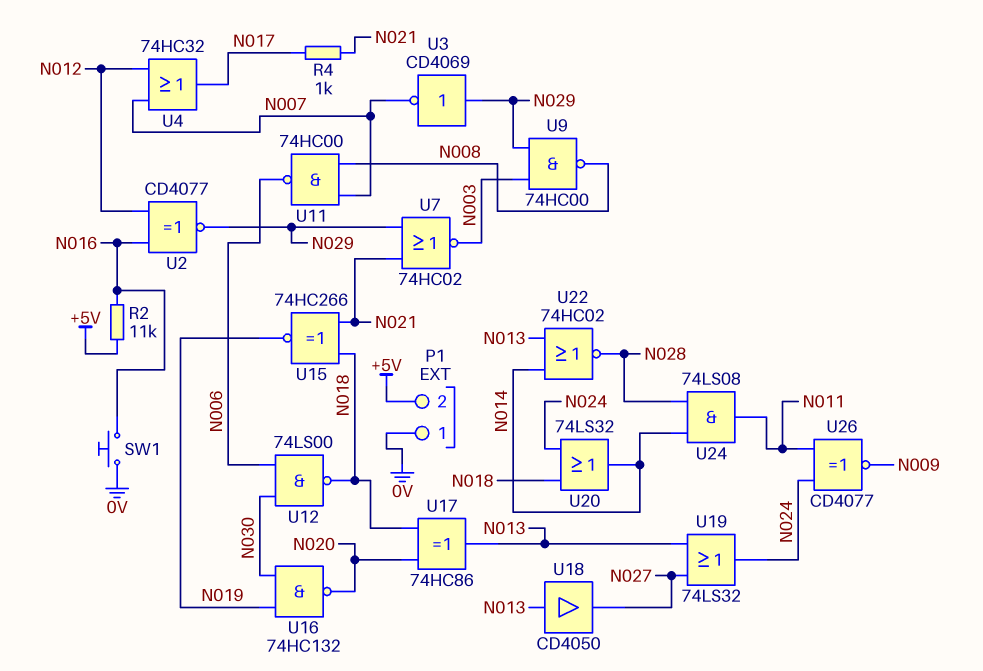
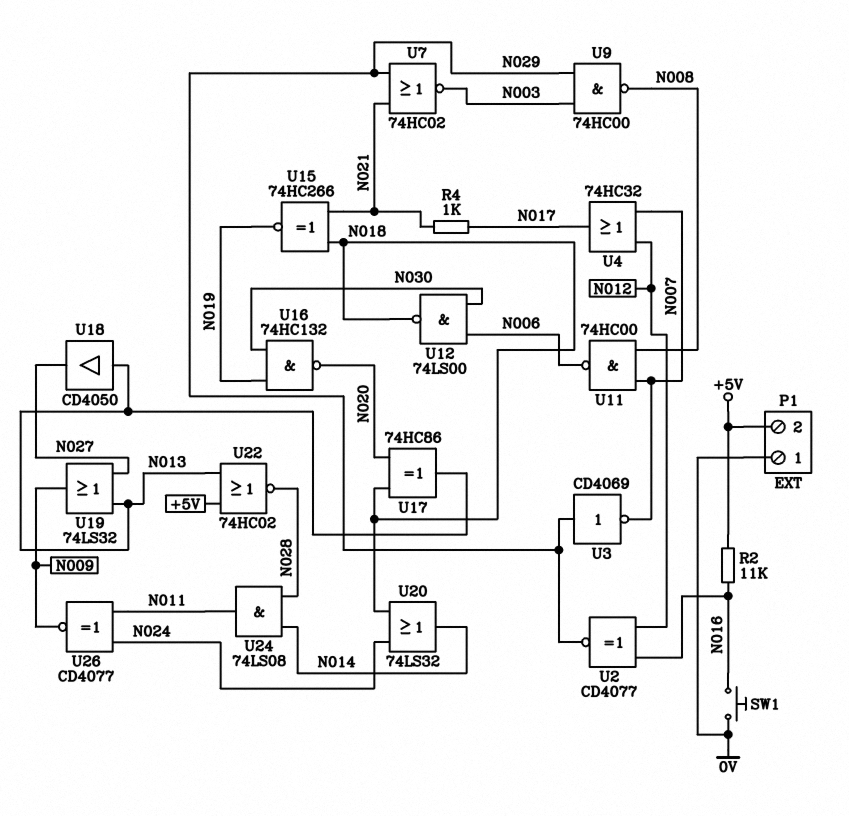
U19: OR 74LS32 (in N013, in N027, out N024) -> OR 74LS32 (in N013, in N027, out N009)
U22: NOR 74HC02 (in N013, in N014, out N028) -> NOR 74HC02 (in +5V, in N013, out N028)

